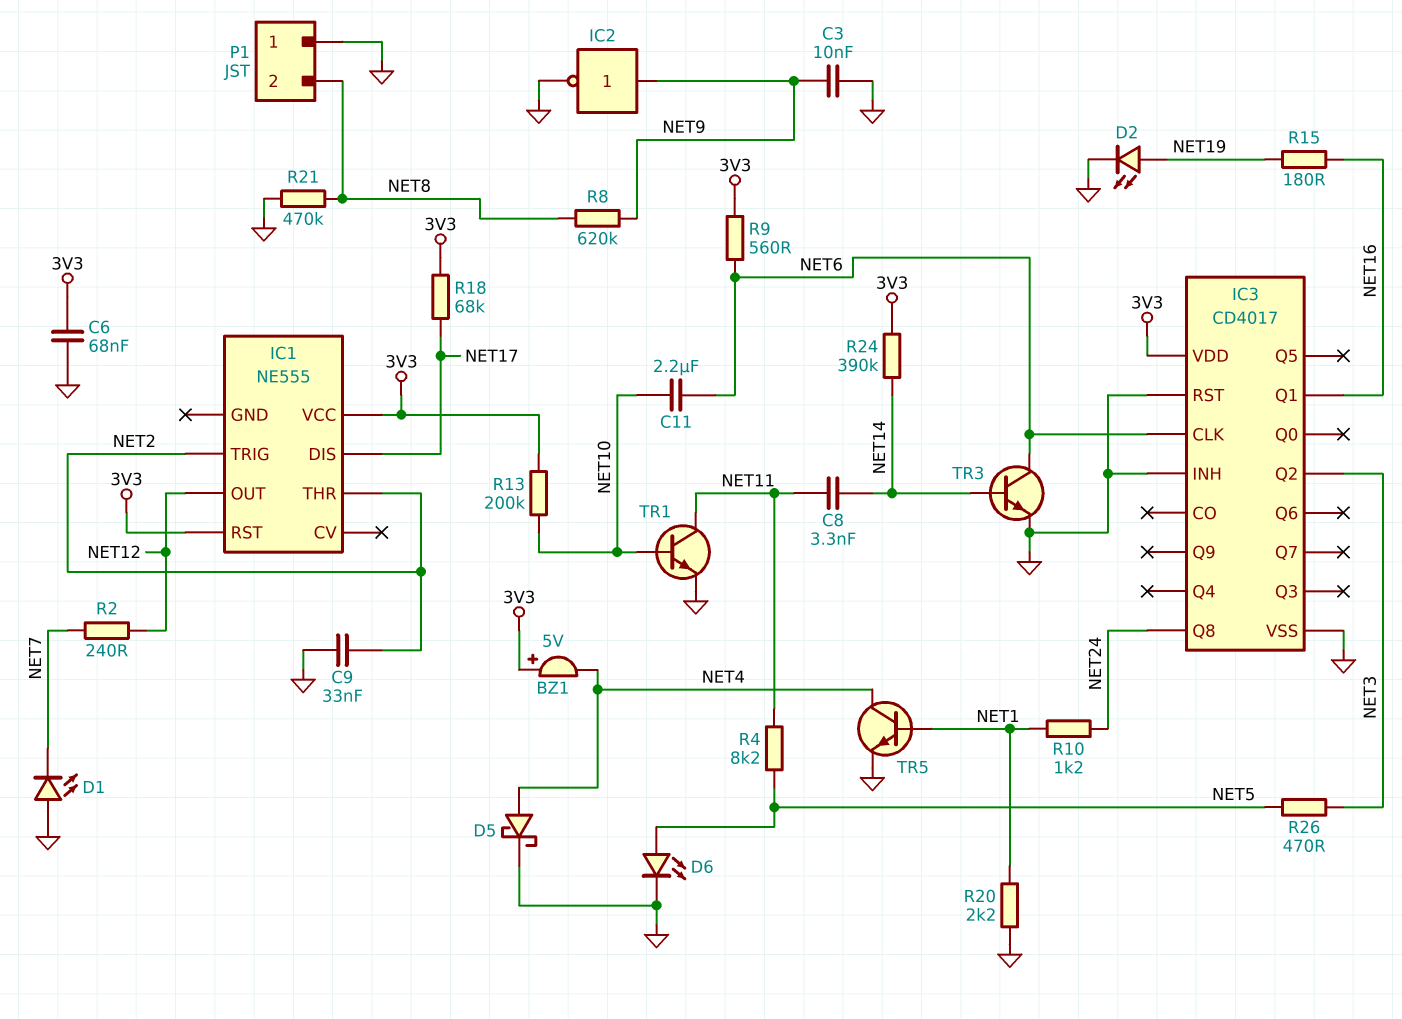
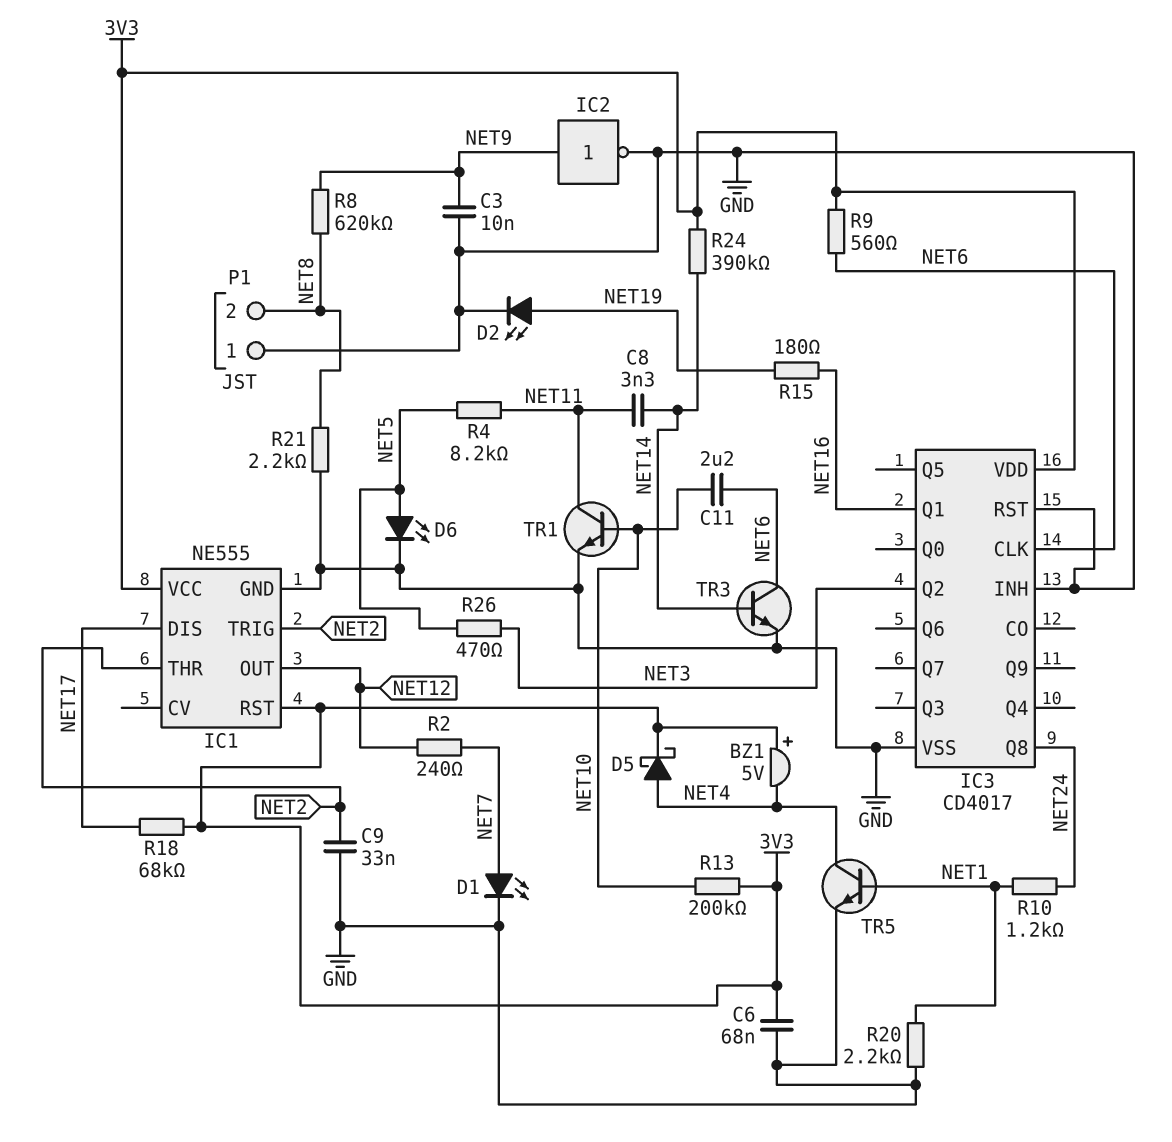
D1: LED (A GND, K NET7) -> LED (A NET7, K GND)
D5: schottky (A NET4, K GND) -> schottky (A NET4, K 3V3)
IC1 pin GND: none -> GND
R21: 470k (GND, NET8) -> 2.2k (GND, NET8)

